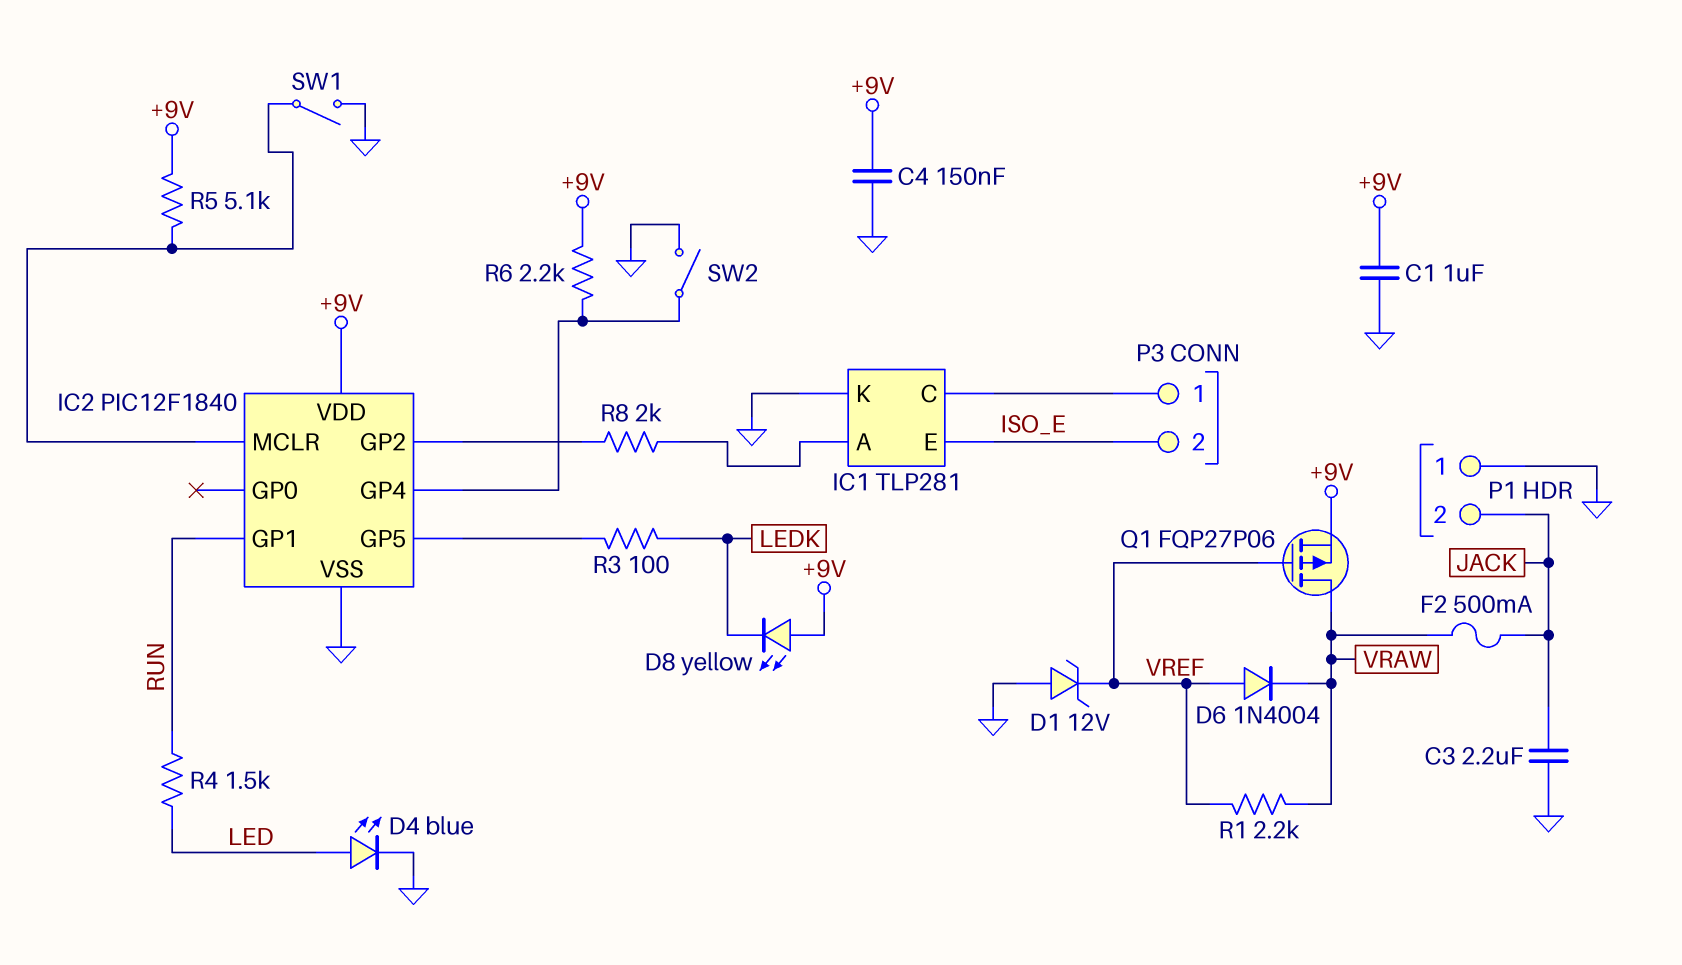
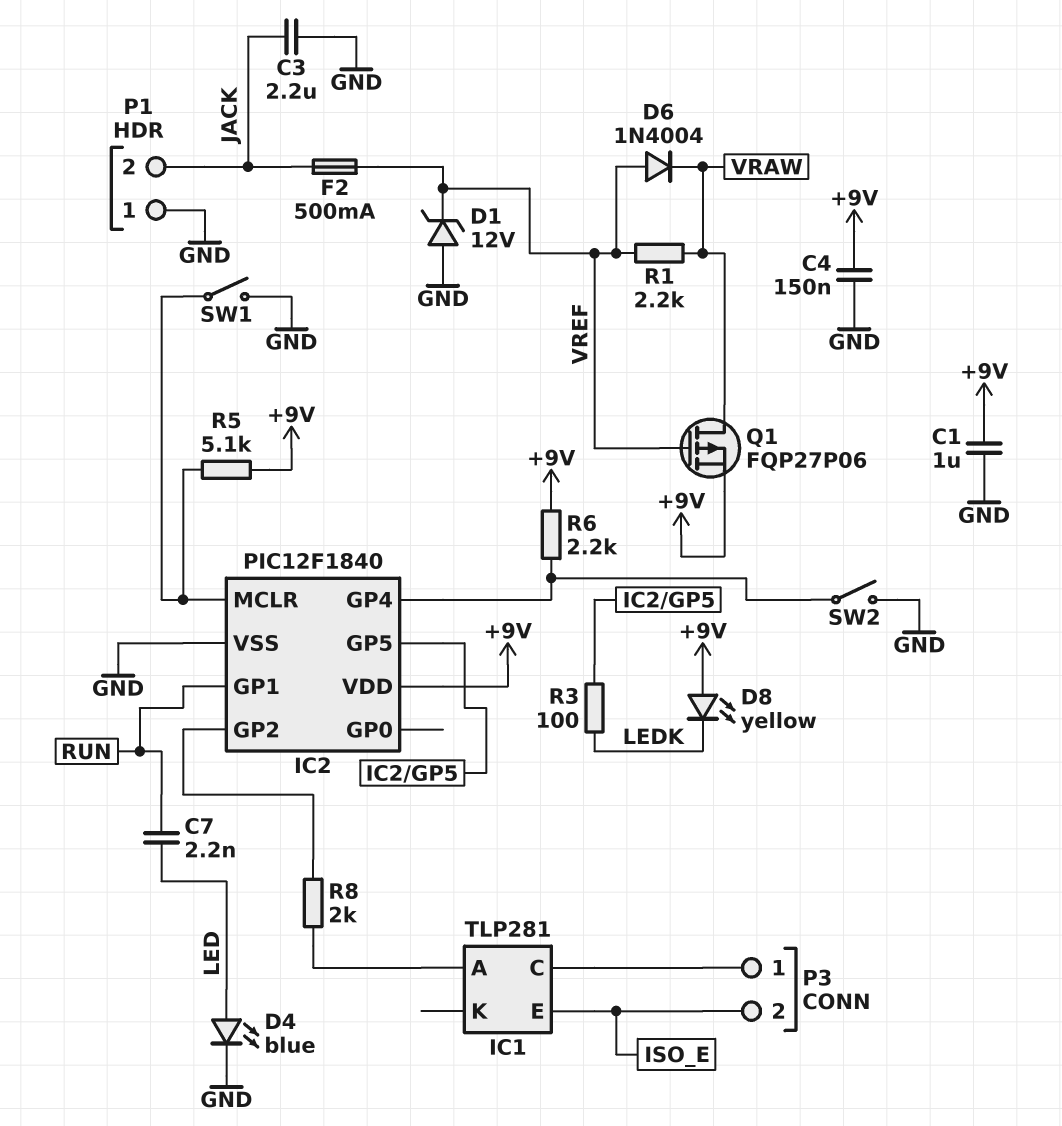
C7: none -> 2.2nF (LED, RUN)
F2: 500mA (JACK, VRAW) -> 500mA (JACK, VREF)
IC1 pin K: GND -> none
R4: 1.5k (LED, RUN) -> none

